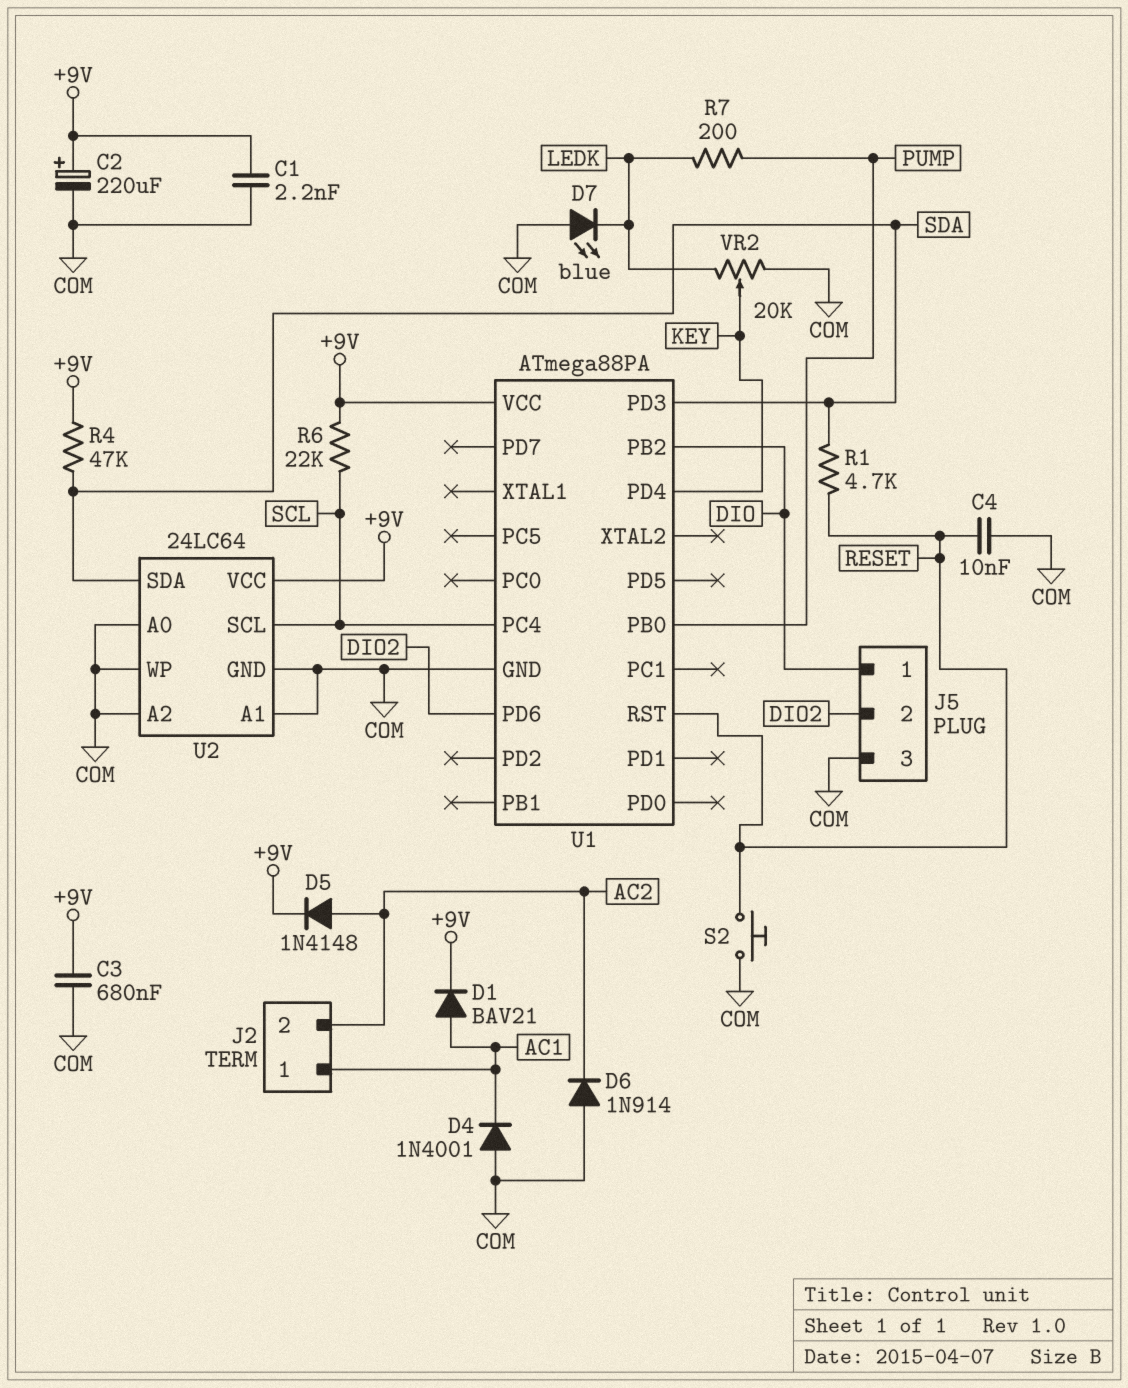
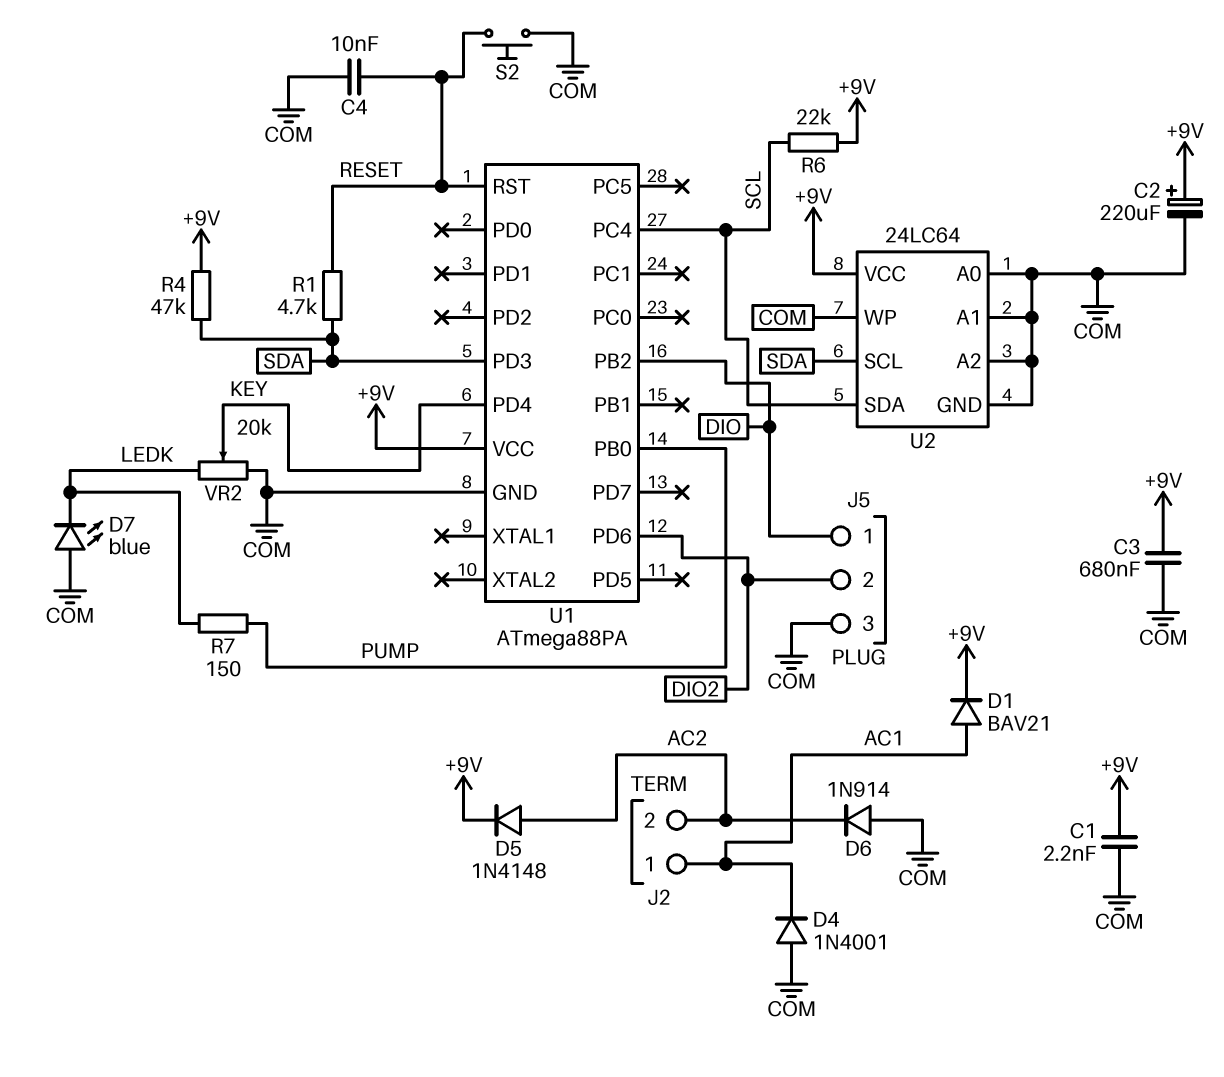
R7: 200 (LEDK, PUMP) -> 150 (LEDK, PUMP)
U2 pin SCL: SCL -> SDA
U2 pin SDA: SDA -> SCL

